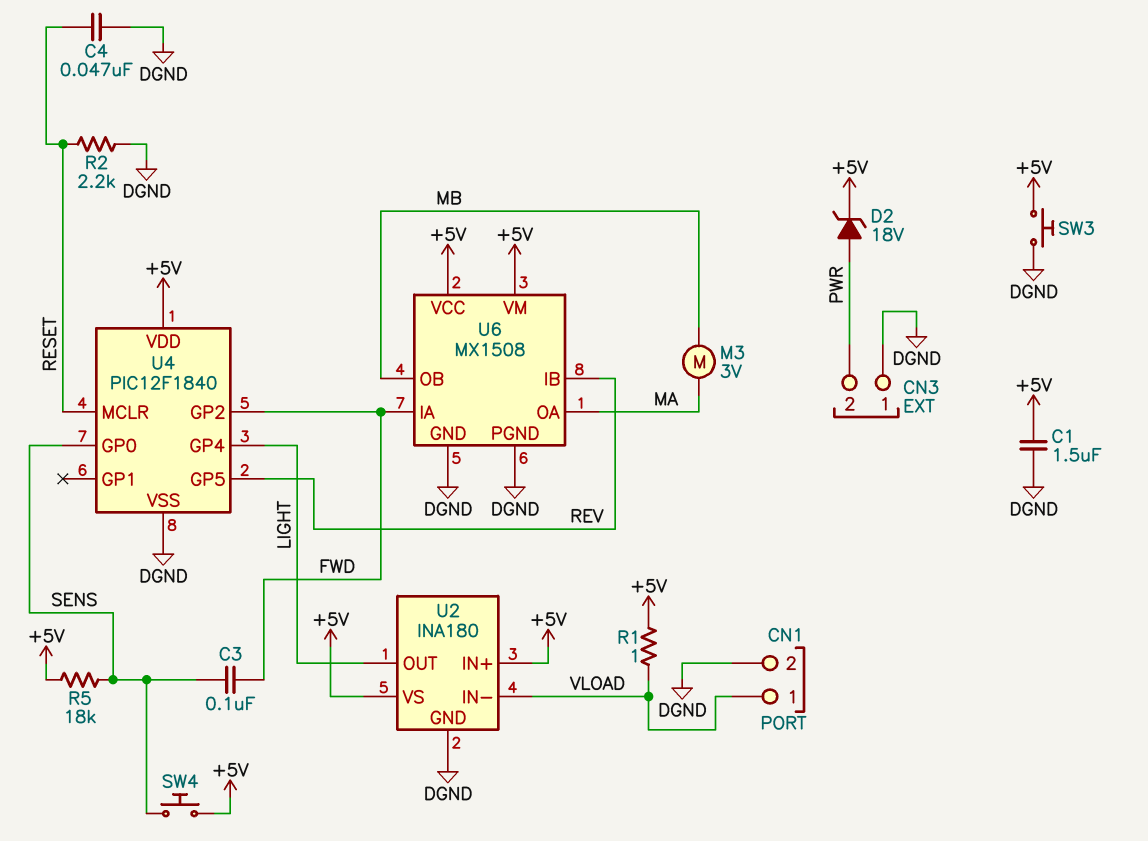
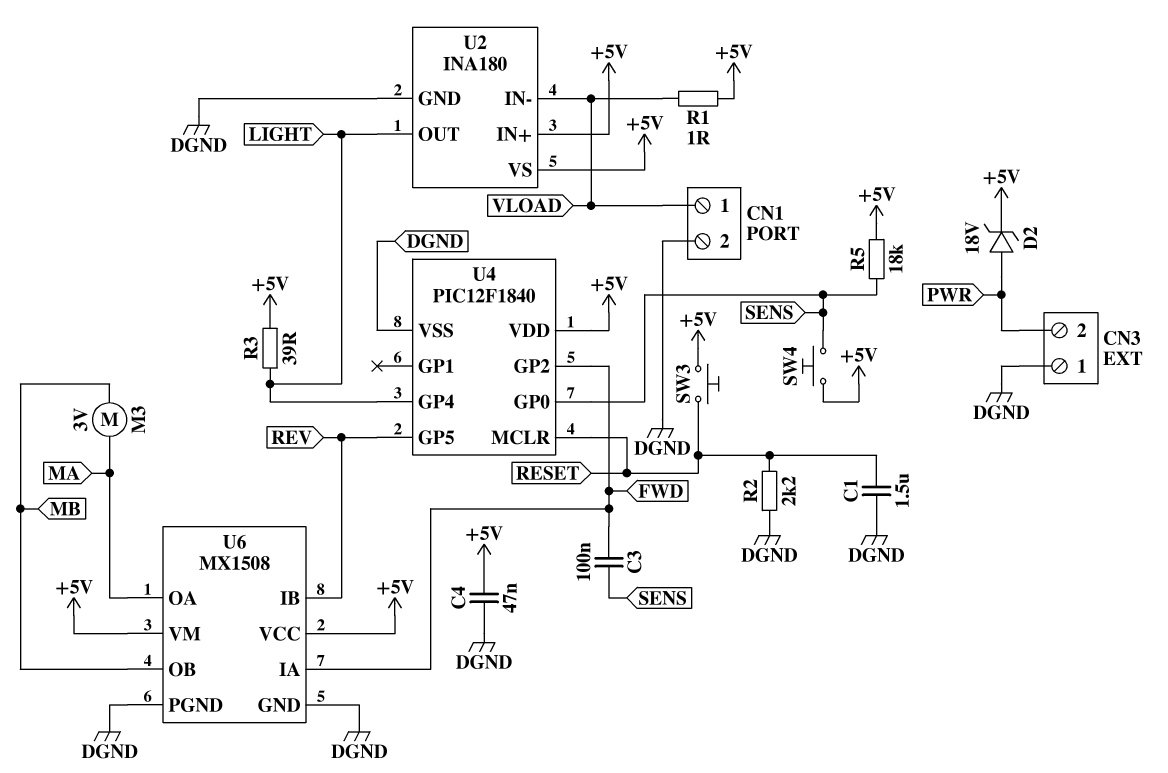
C1: 1.5uF (+5V, DGND) -> 1.5uF (DGND, RESET)
C4: 47nF (DGND, RESET) -> 47nF (+5V, DGND)
R3: none -> 39 (+5V, LIGHT)
SW3: button (+5V, DGND) -> button (+5V, RESET)

